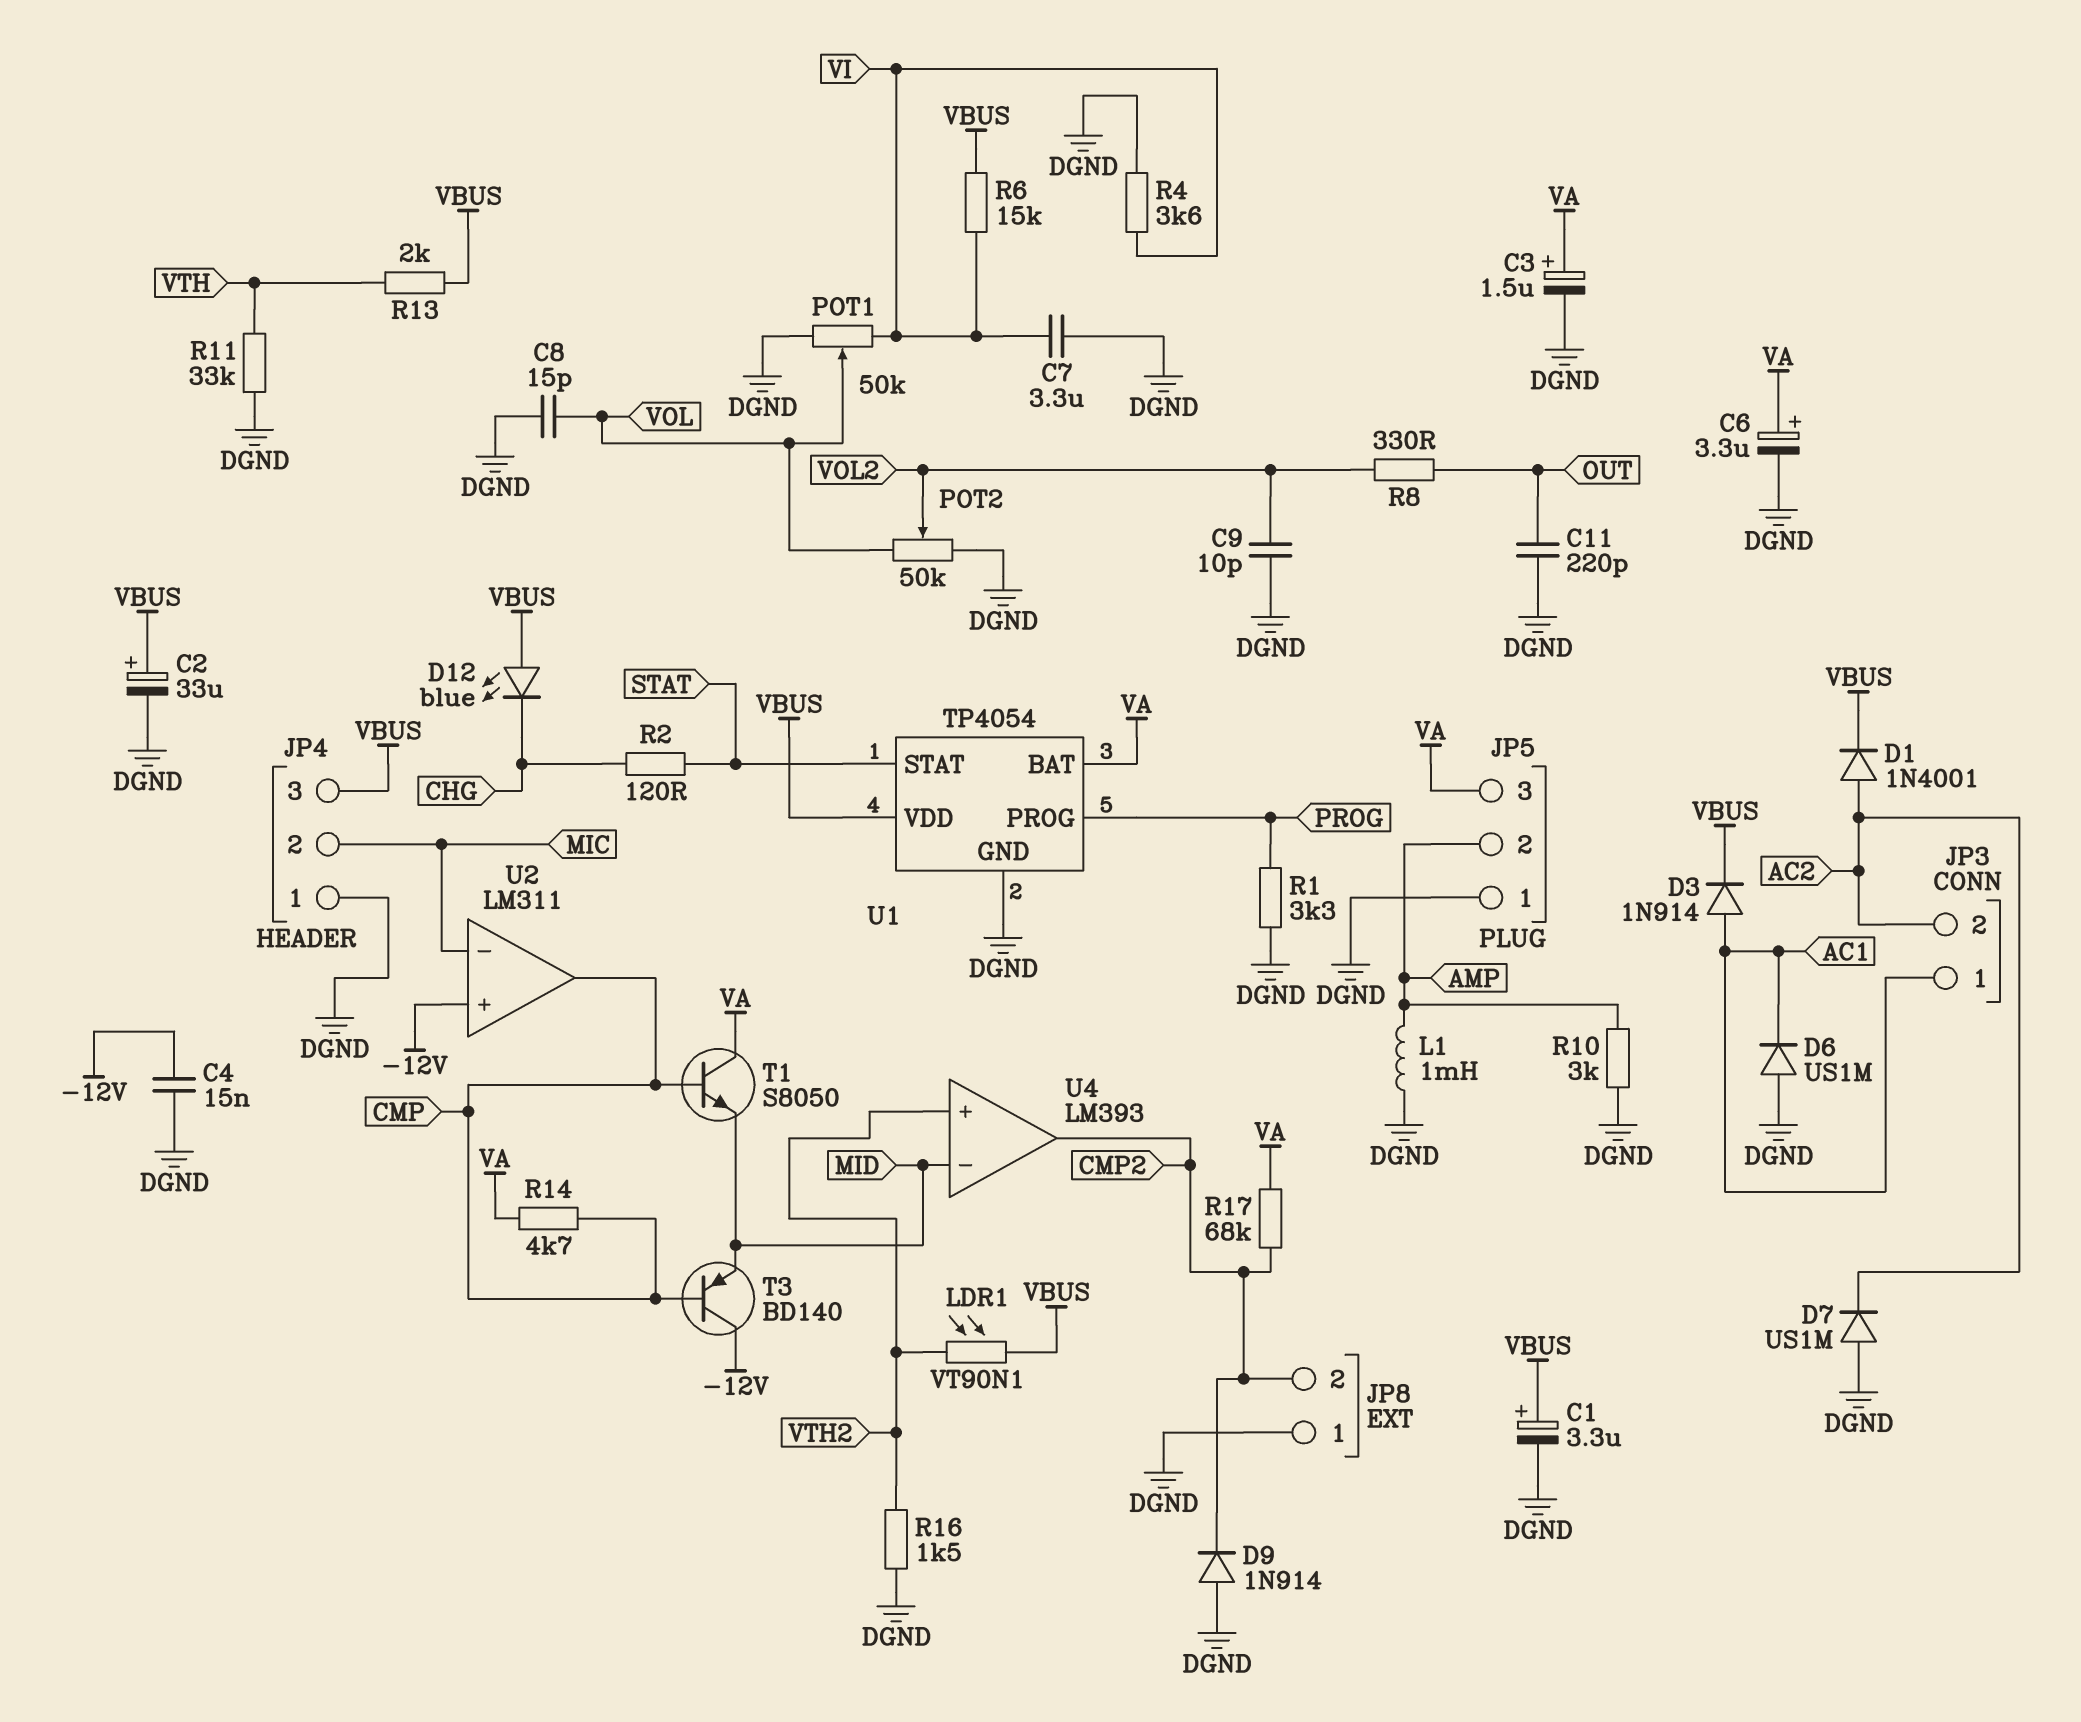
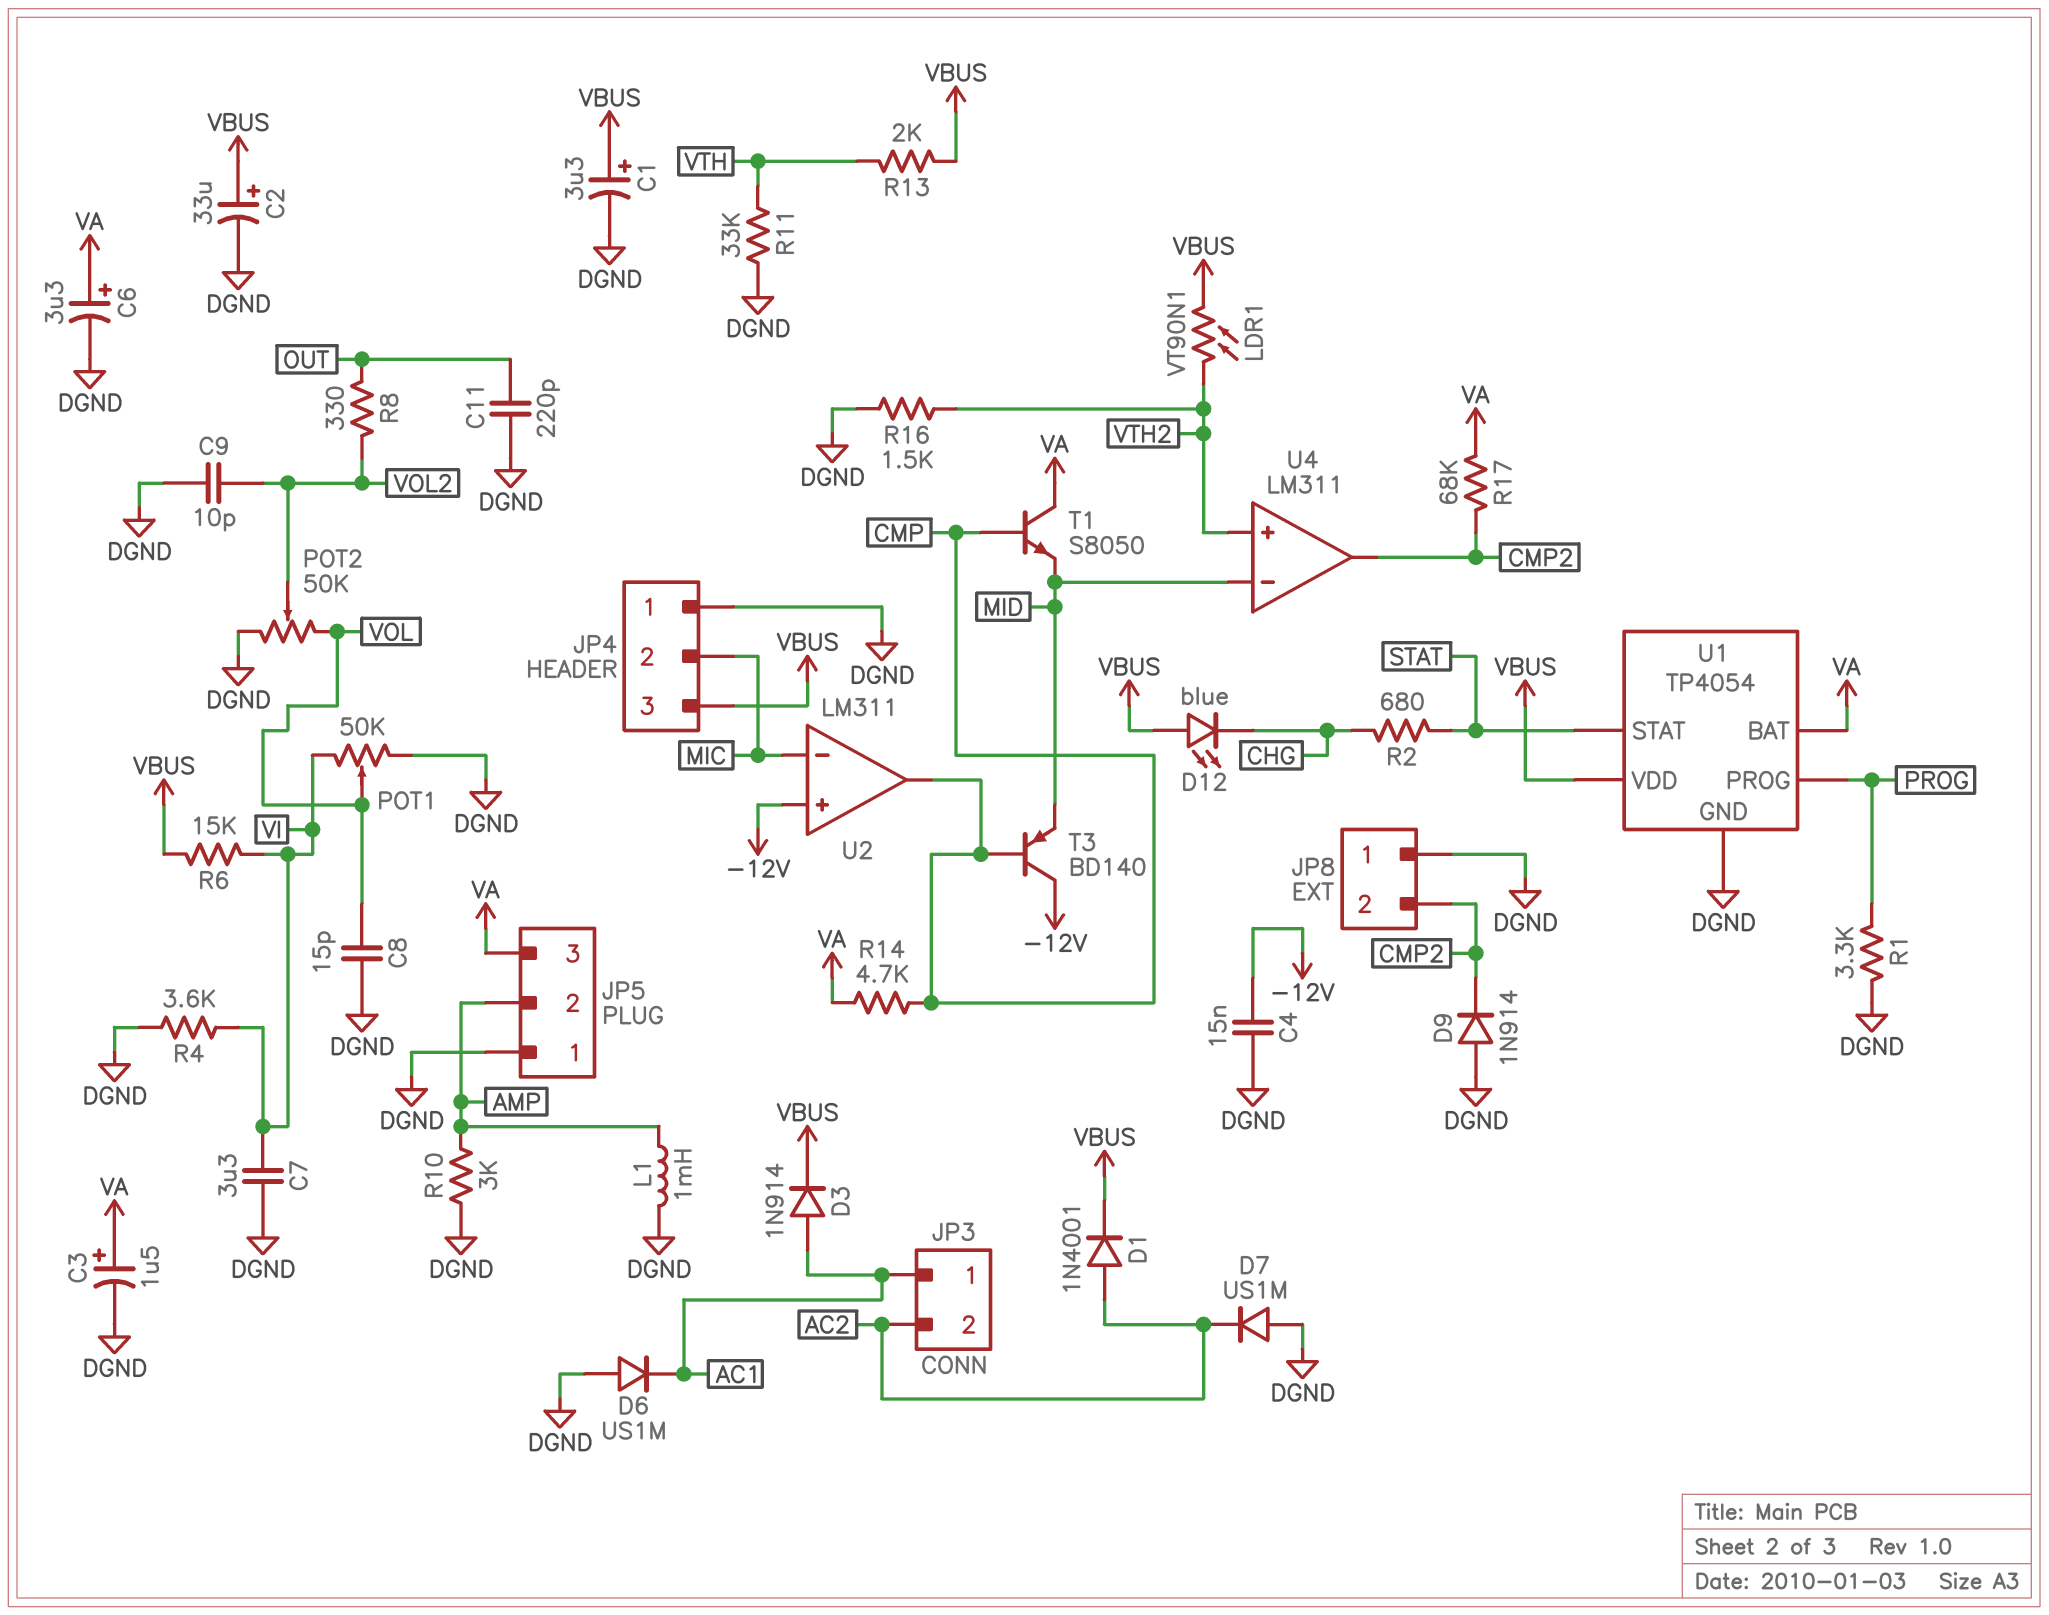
R2: 120 (CHG, STAT) -> 680 (CHG, STAT)
U4: LM393 -> LM311

